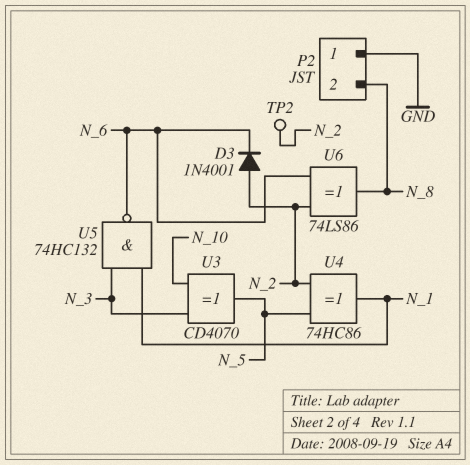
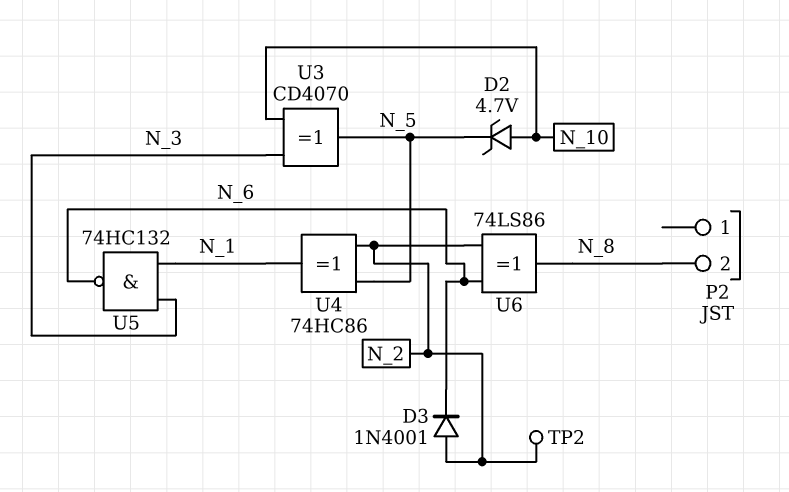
D2: none -> zener 4.7V (A N_10, K N_5)
P2 pin 1: GND -> none

